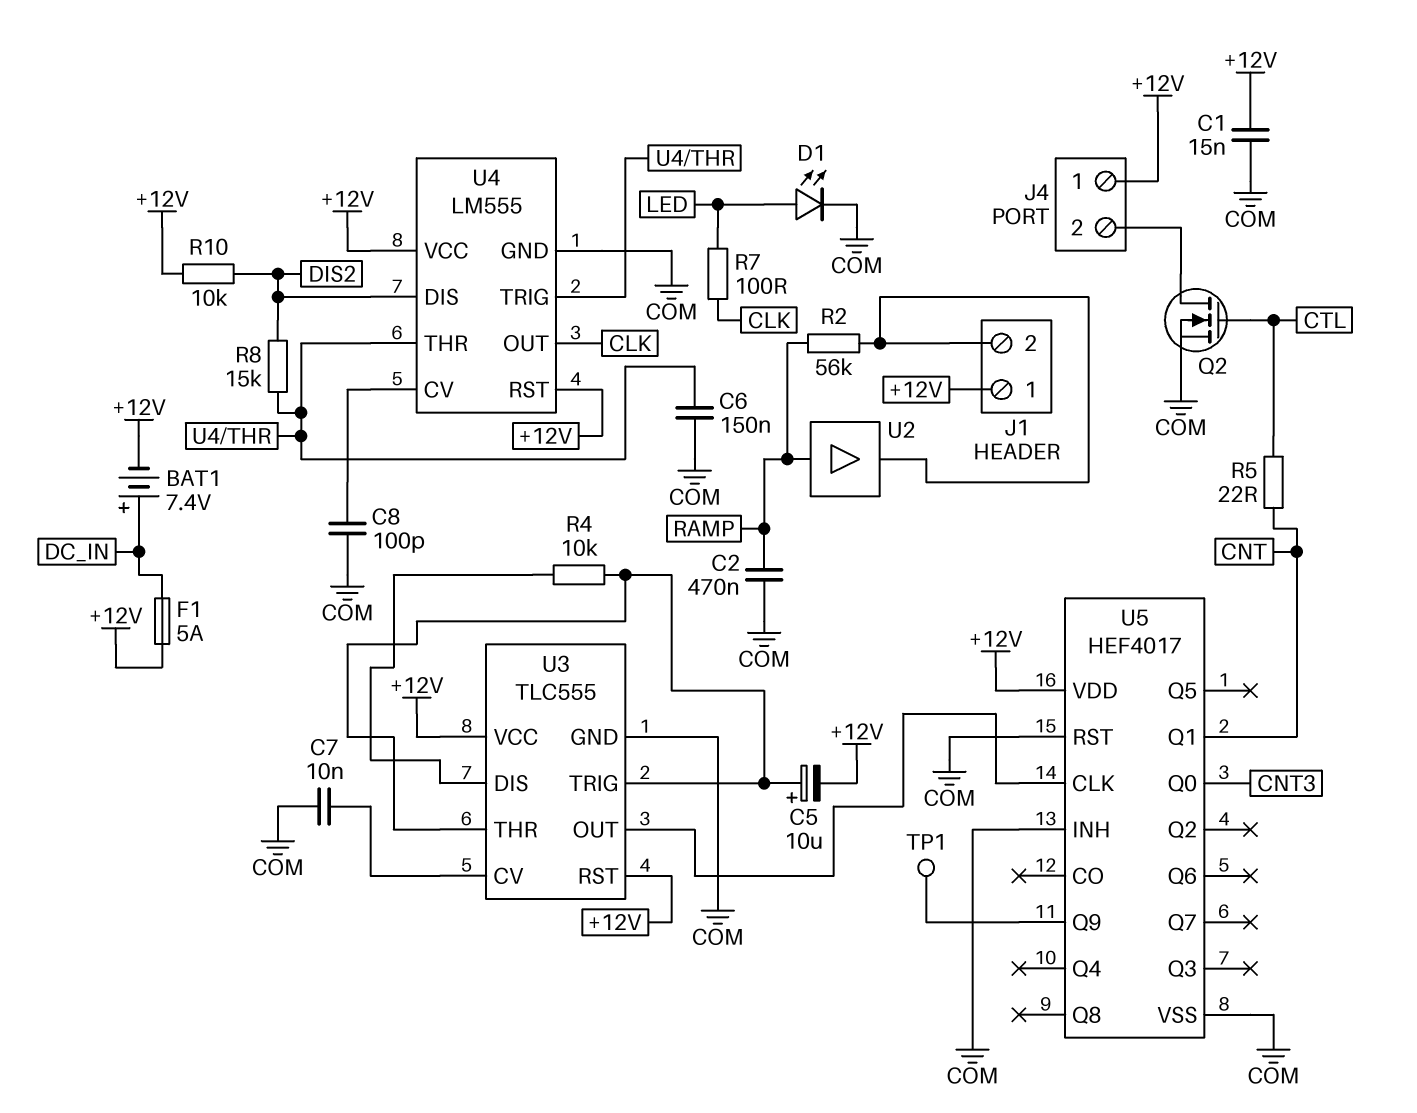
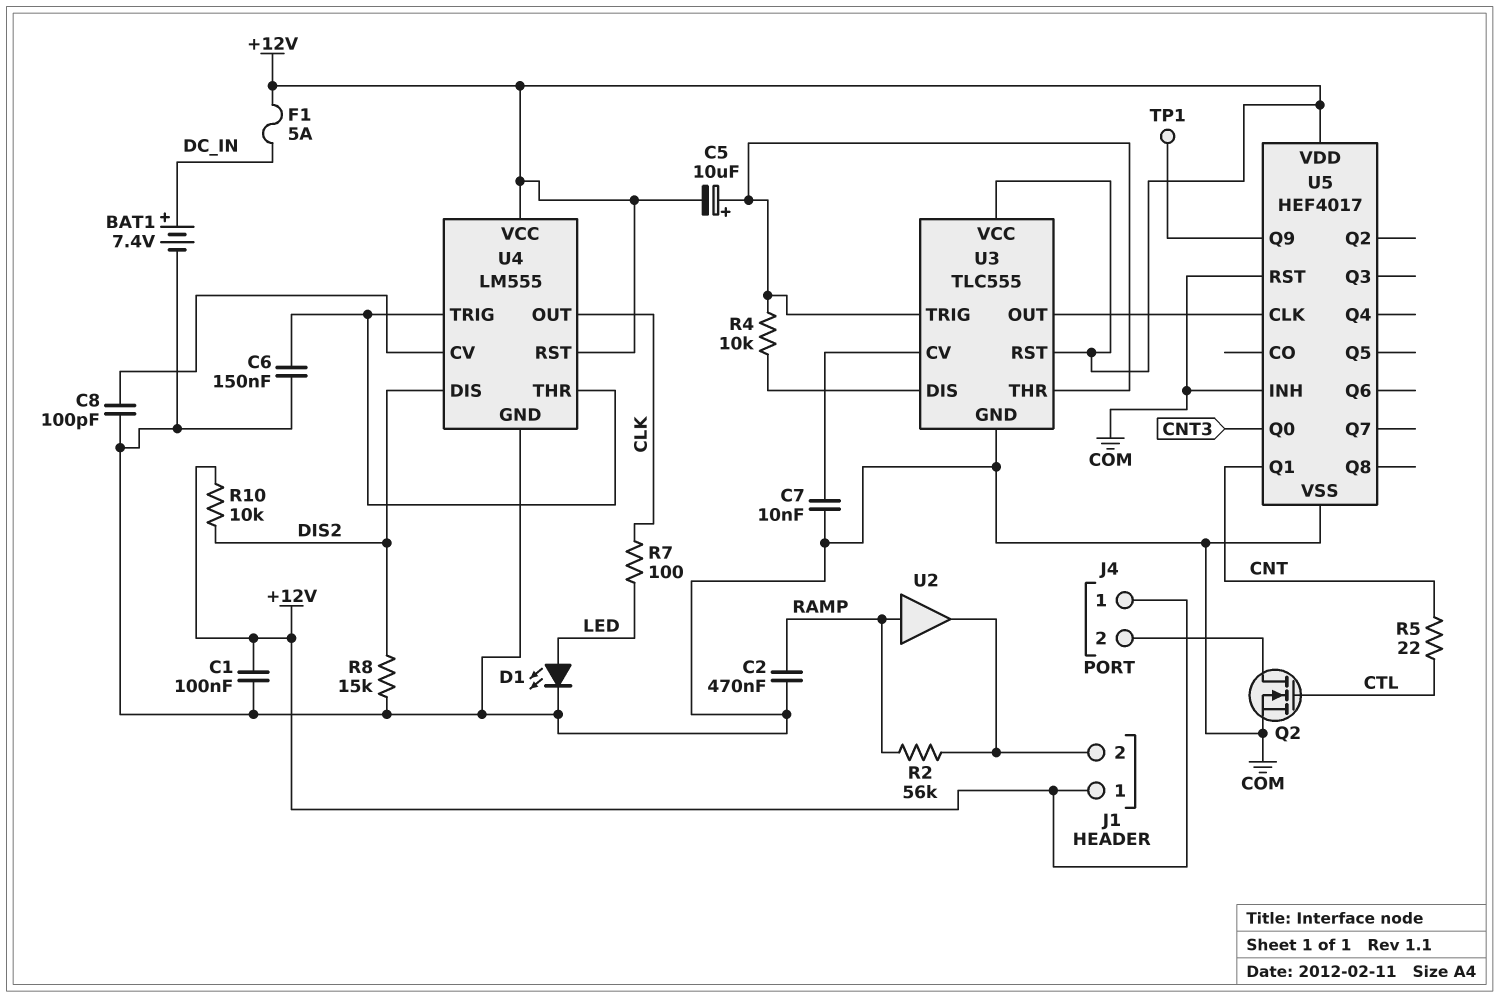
BAT1: 7.4V (plus DC_IN, minus +12V) -> 7.4V (plus DC_IN, minus COM)
C1: 15nF (+12V, COM) -> 100nF (+12V, COM)
R8: 15k (DIS2, U4/THR) -> 15k (COM, DIS2)

